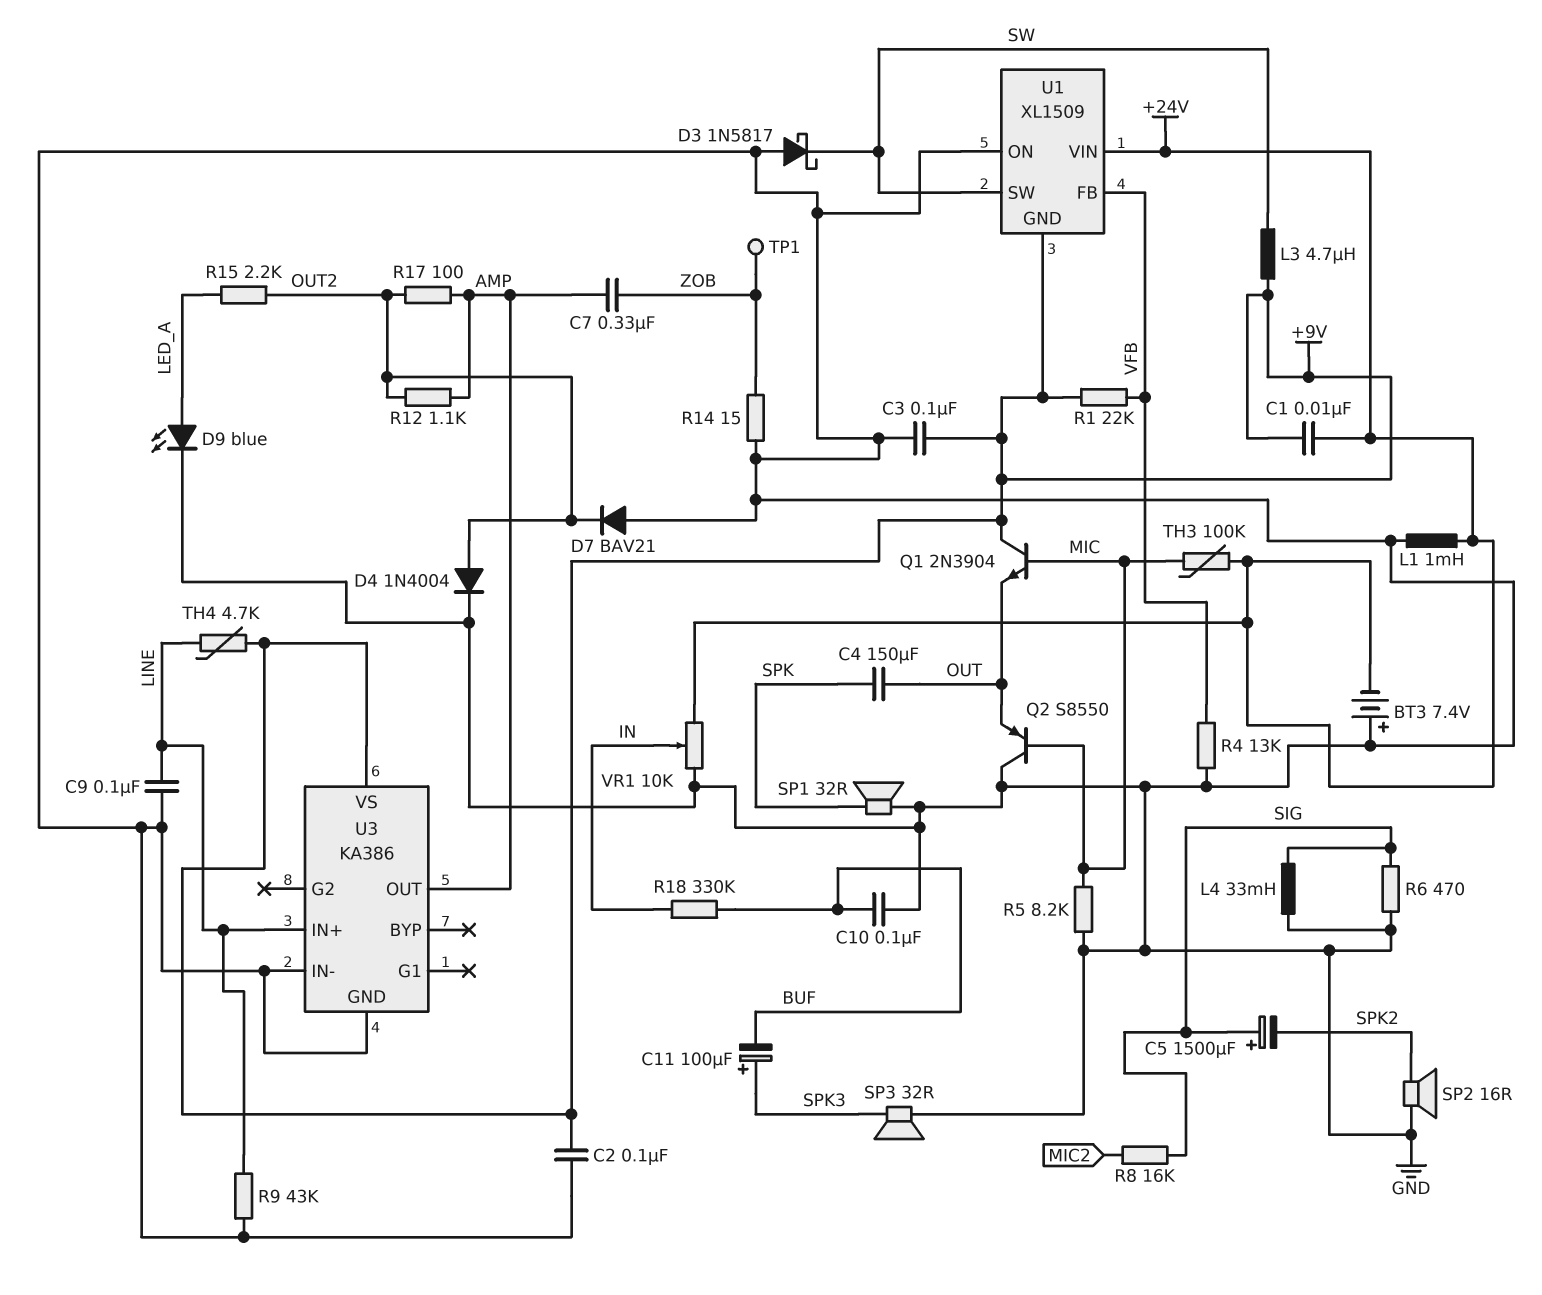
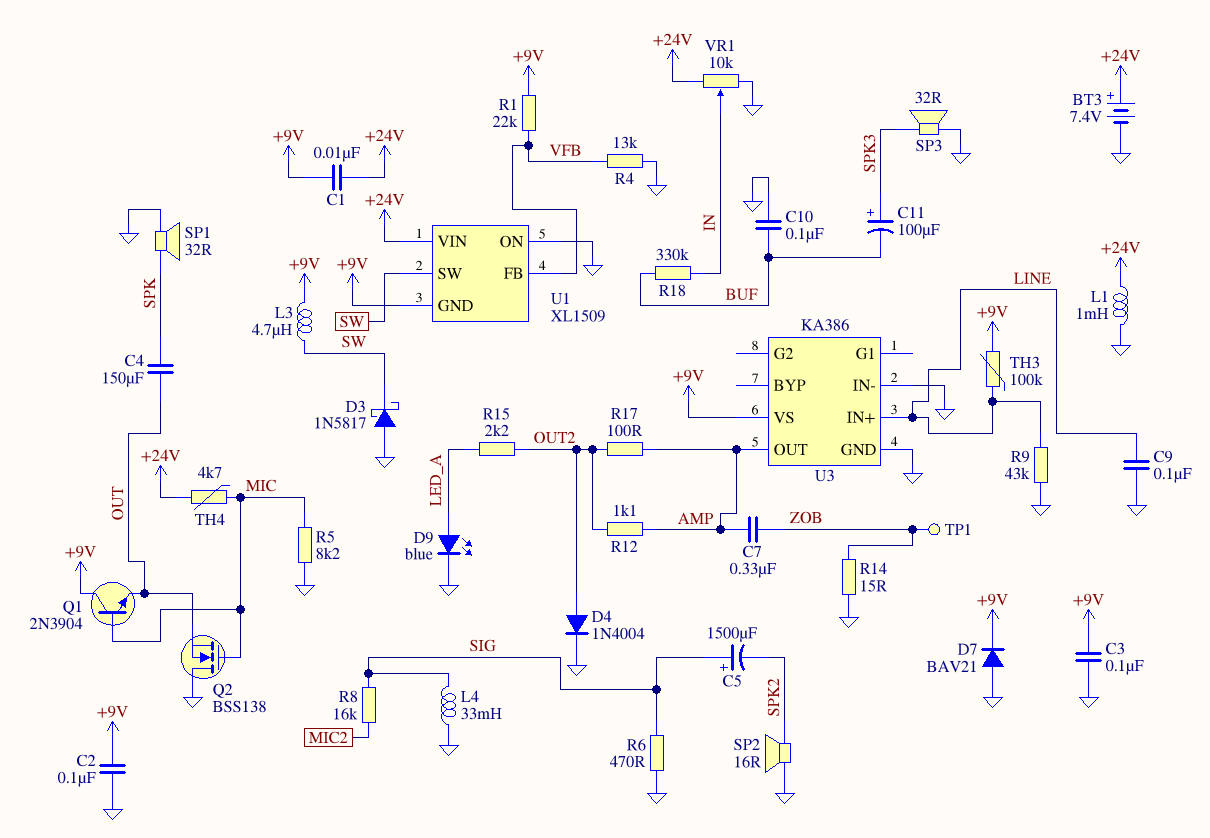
BT3: 7.4V (plus GND, minus +24V) -> 7.4V (plus +24V, minus GND)
D7: diode BAV21 (A GND, K OUT2) -> diode BAV21 (A GND, K +9V)
Q2: PNP S8550 (B MIC, C GND, E OUT) -> NMOS BSS138 (G MIC, D GND, S OUT)
TH3: 100k (+24V, MIC) -> 100k (+9V, LINE)
TH4: 4.7k (+9V, LINE) -> 4.7k (+24V, MIC)

